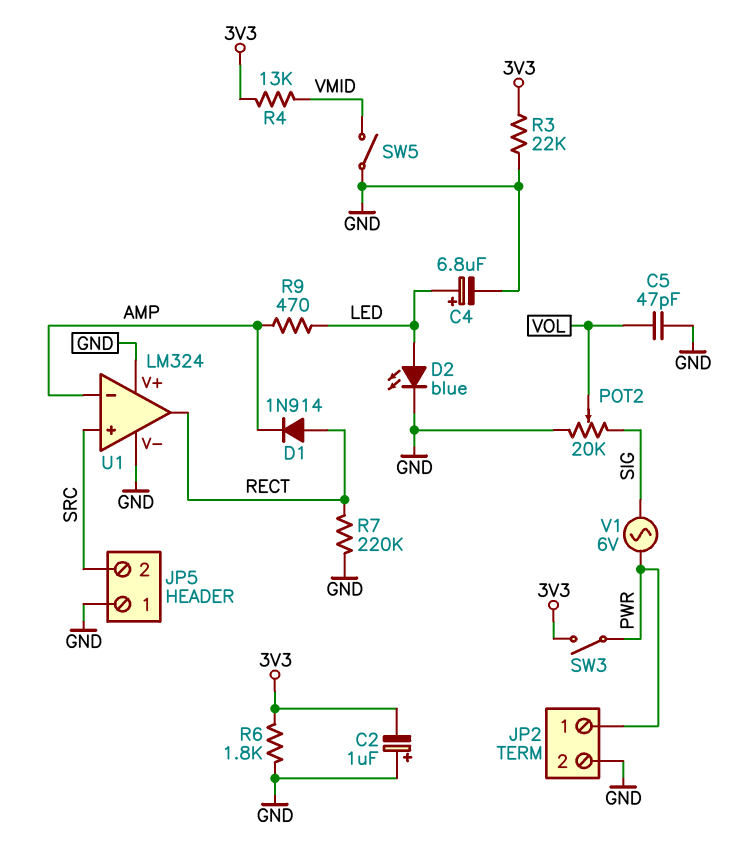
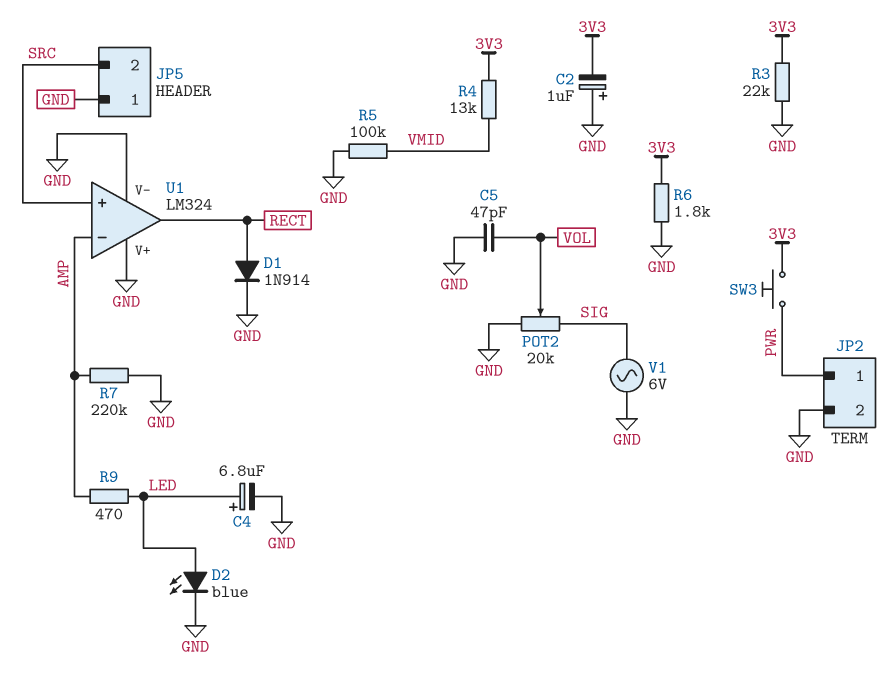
D1: diode 1N914 (A RECT, K AMP) -> diode 1N914 (A RECT, K GND)
R5: none -> 100k (GND, VMID)
R7: 220k (GND, RECT) -> 220k (AMP, GND)
SW3: switch (3V3, PWR) -> button (3V3, PWR)
SW5: switch (GND, VMID) -> none
V1: AC 6V (PWR, SIG) -> AC 6V (GND, SIG)

